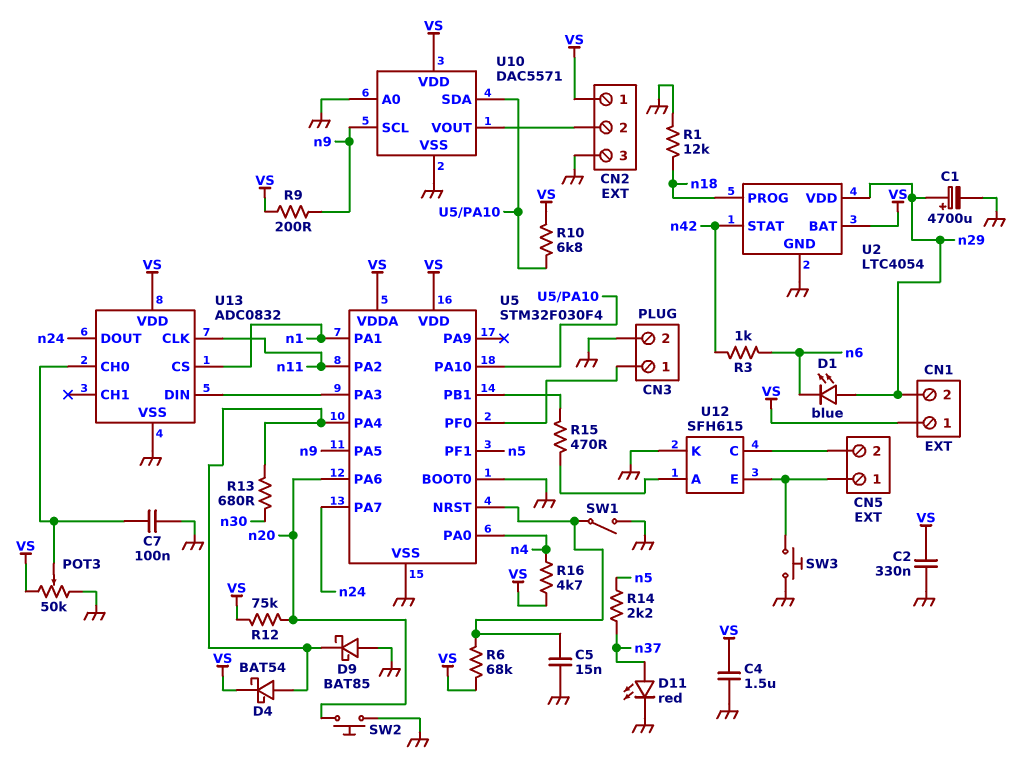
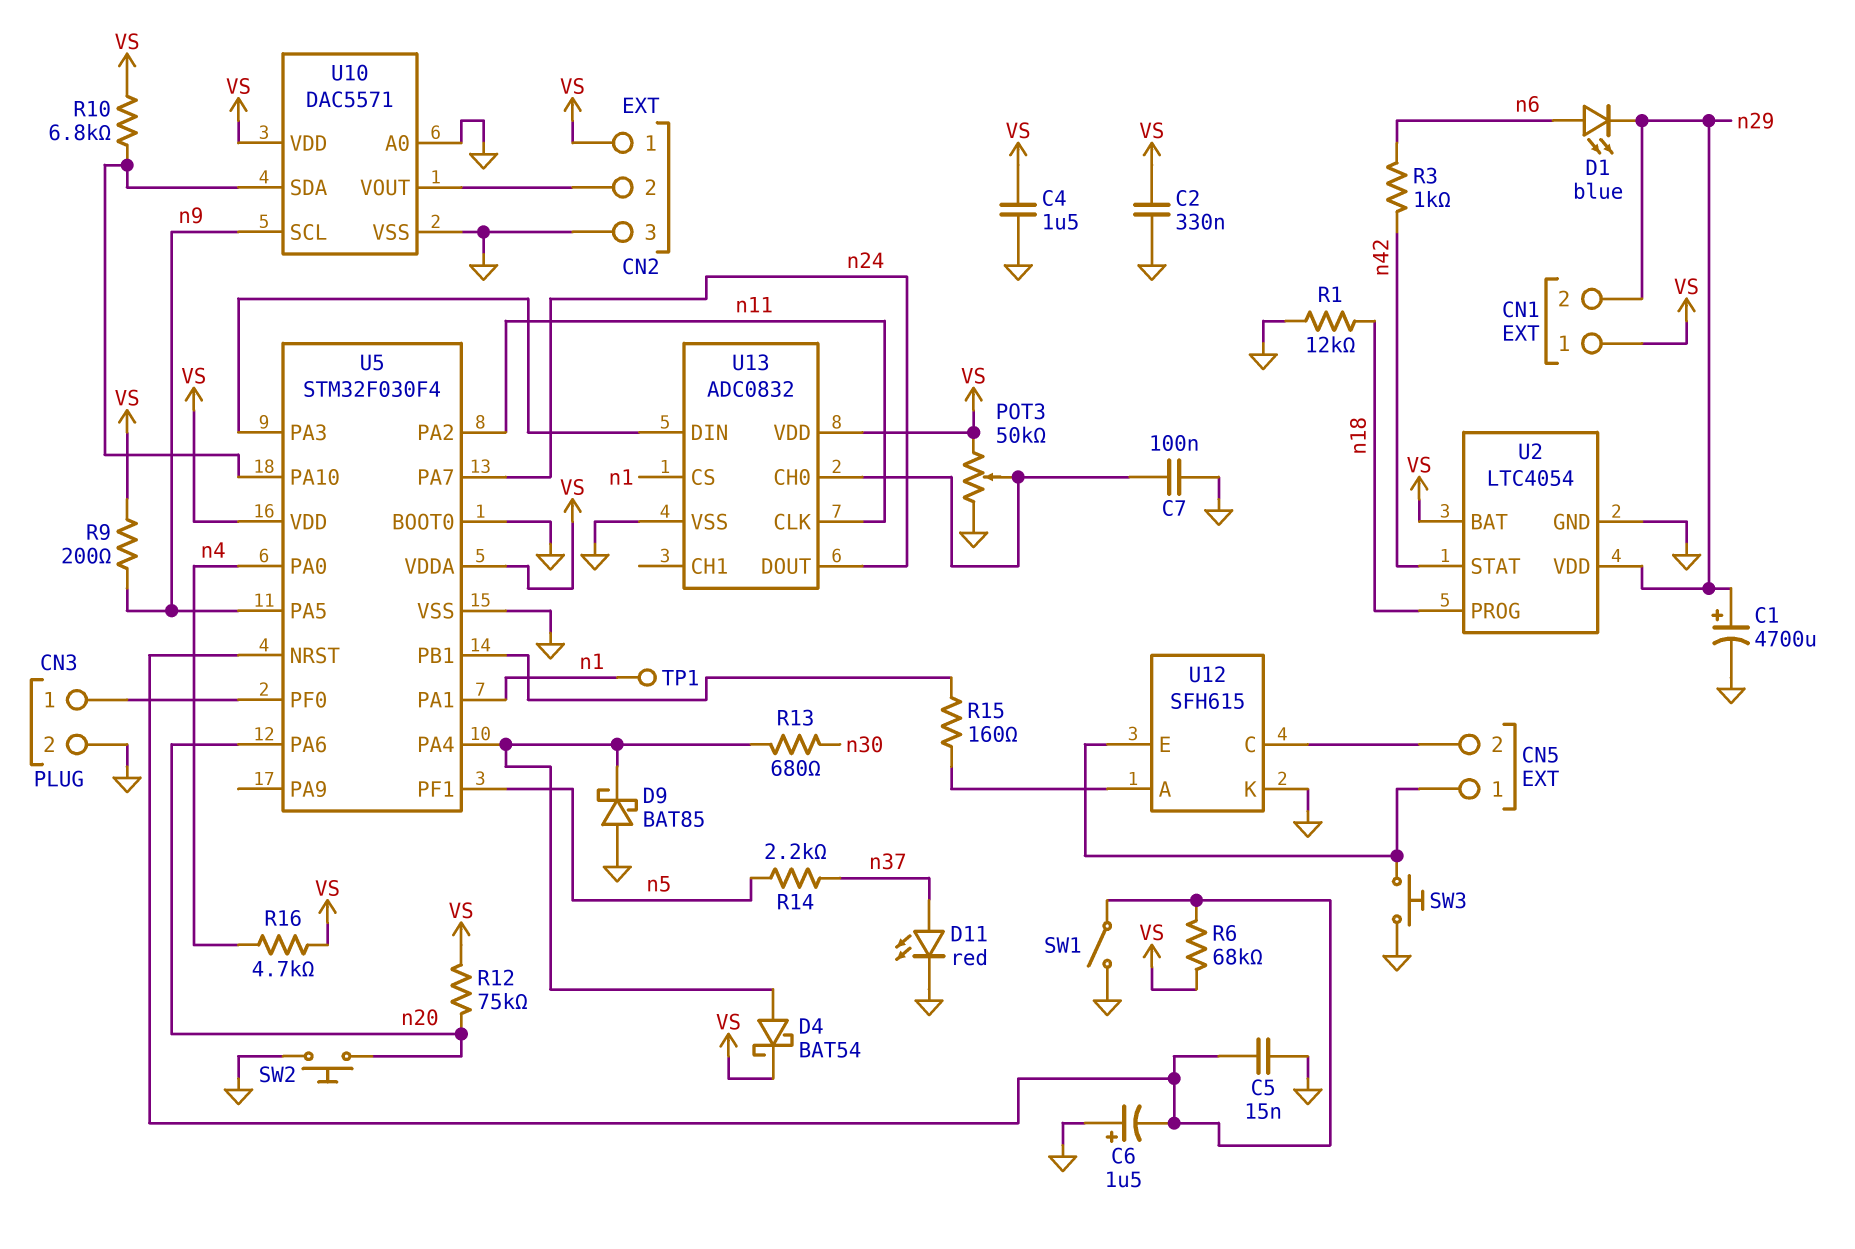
C6: none -> 1.5uF (plus GND, minus U5/NRST)
D1: LED blue (A n29, K n6) -> LED blue (A n6, K n29)
R15: 470 (U5/PB1, U12/A) -> 160 (U5/PB1, U12/A)
TP1: none -> test point (n1)

